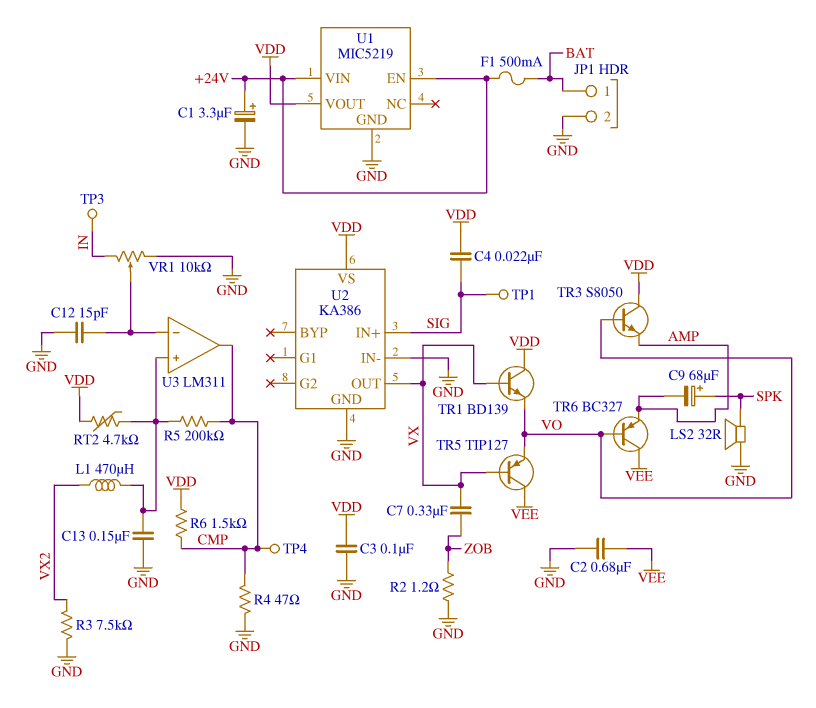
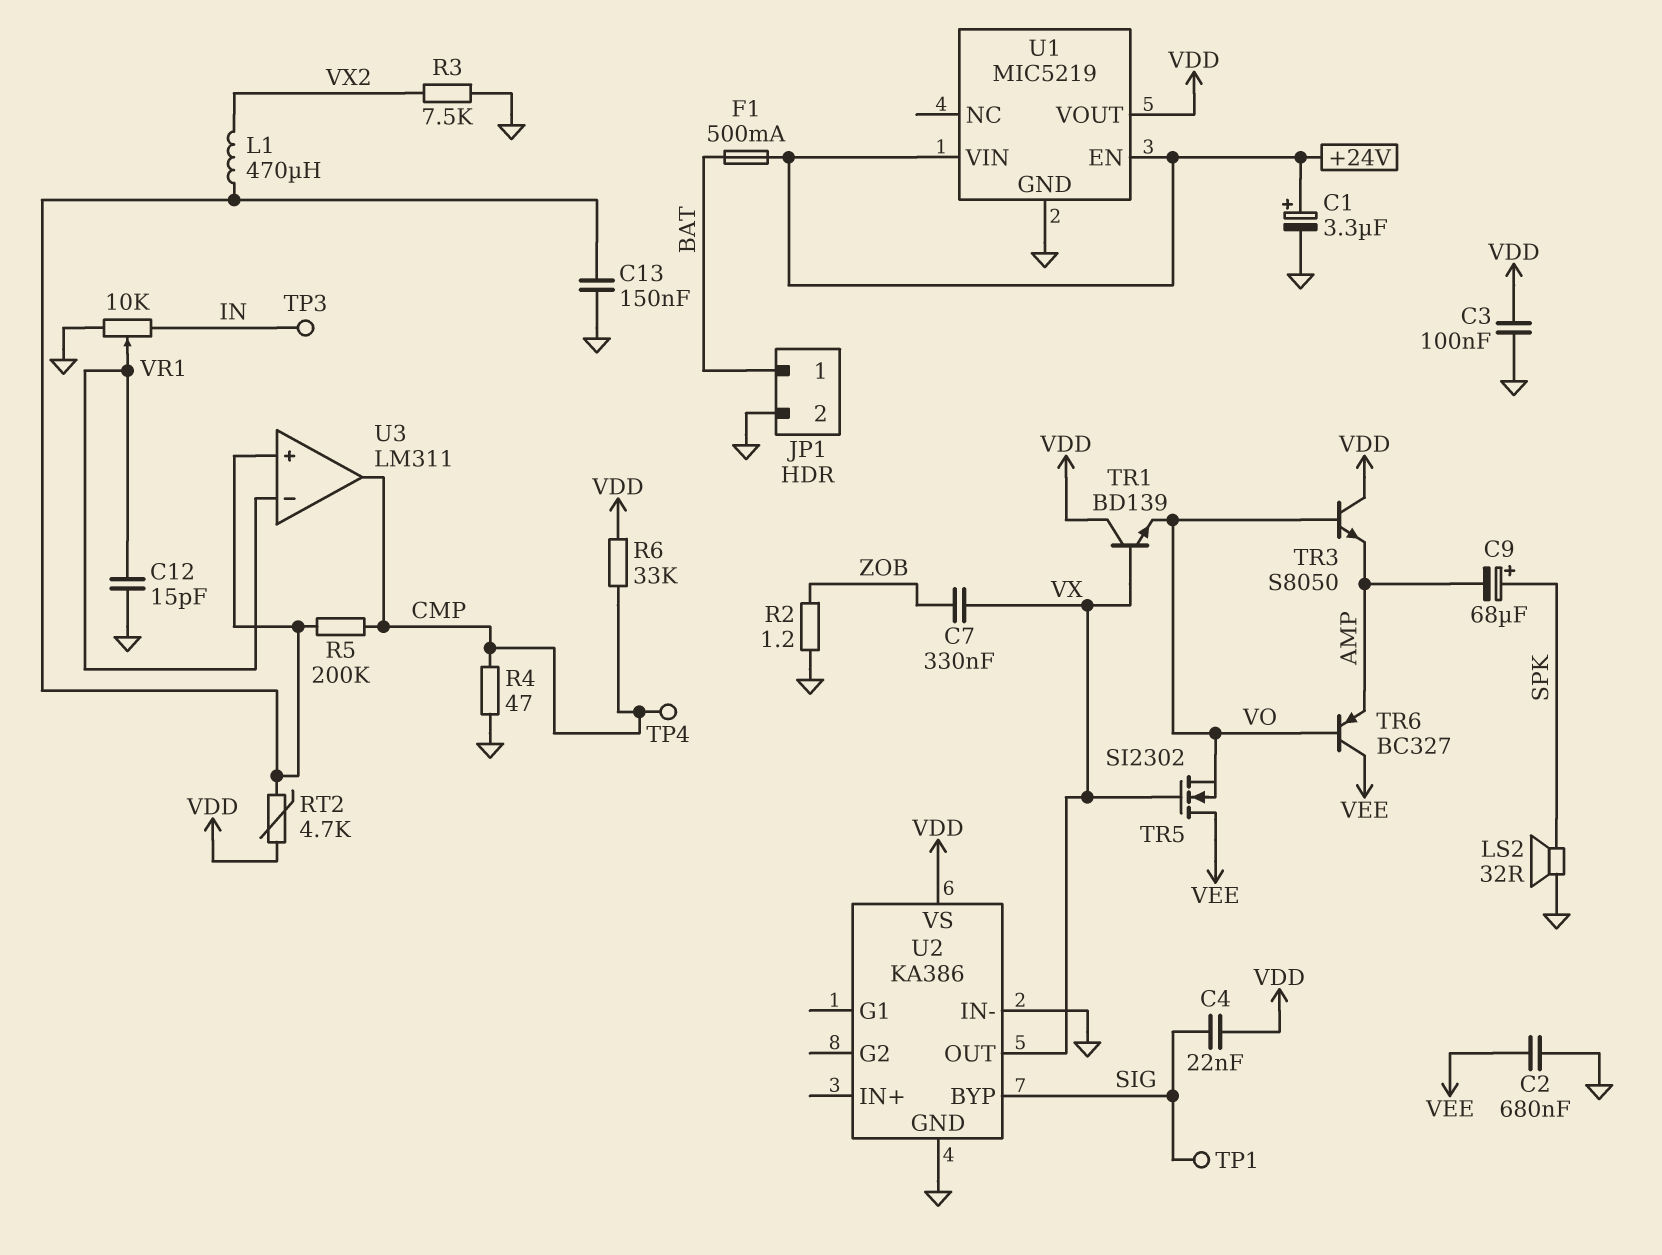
R6: 1.5k (CMP, VDD) -> 33k (CMP, VDD)
TR5: PNP TIP127 (B VX, C VEE, E VO) -> NMOS SI2302 (G VX, D VEE, S VO)
U2 pin BYP: none -> SIG
U2 pin IN+: SIG -> none

